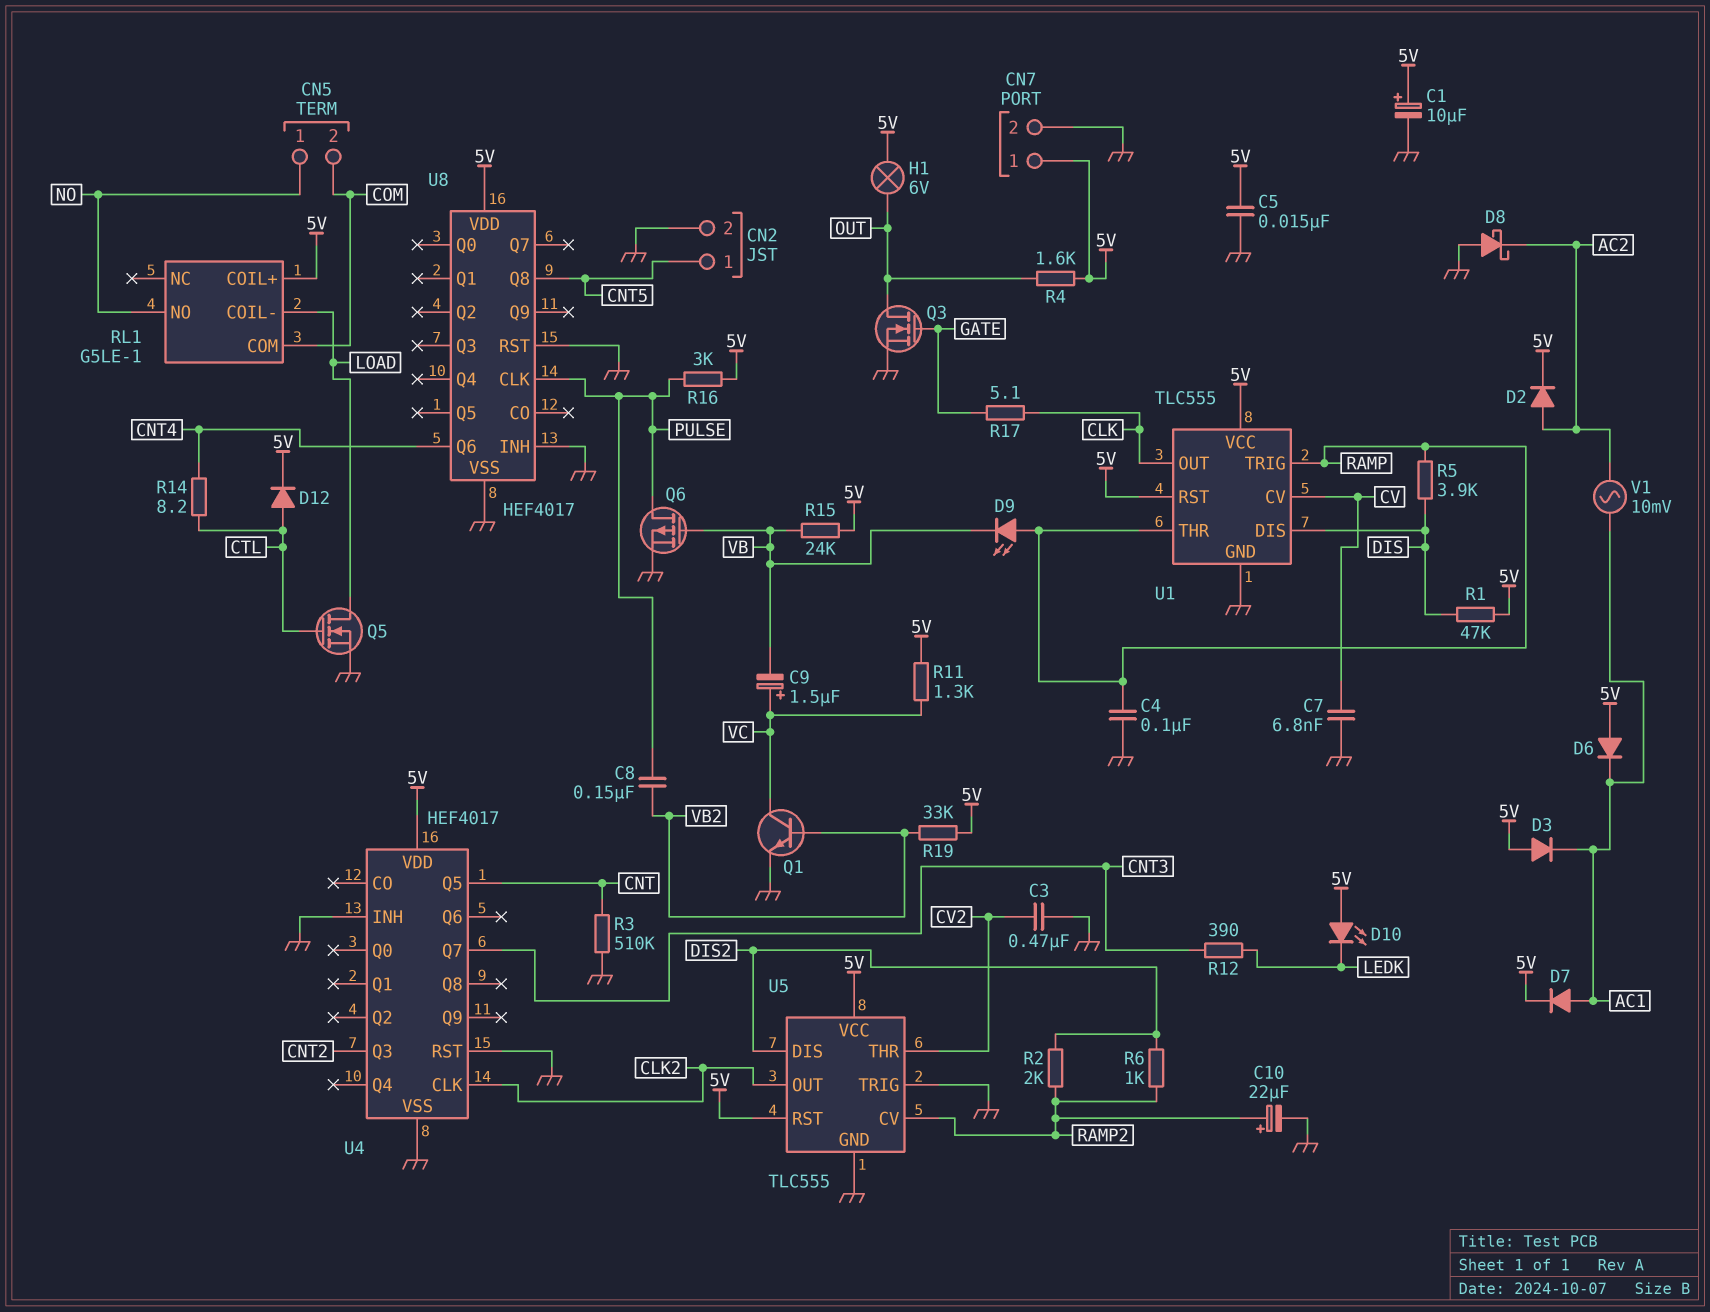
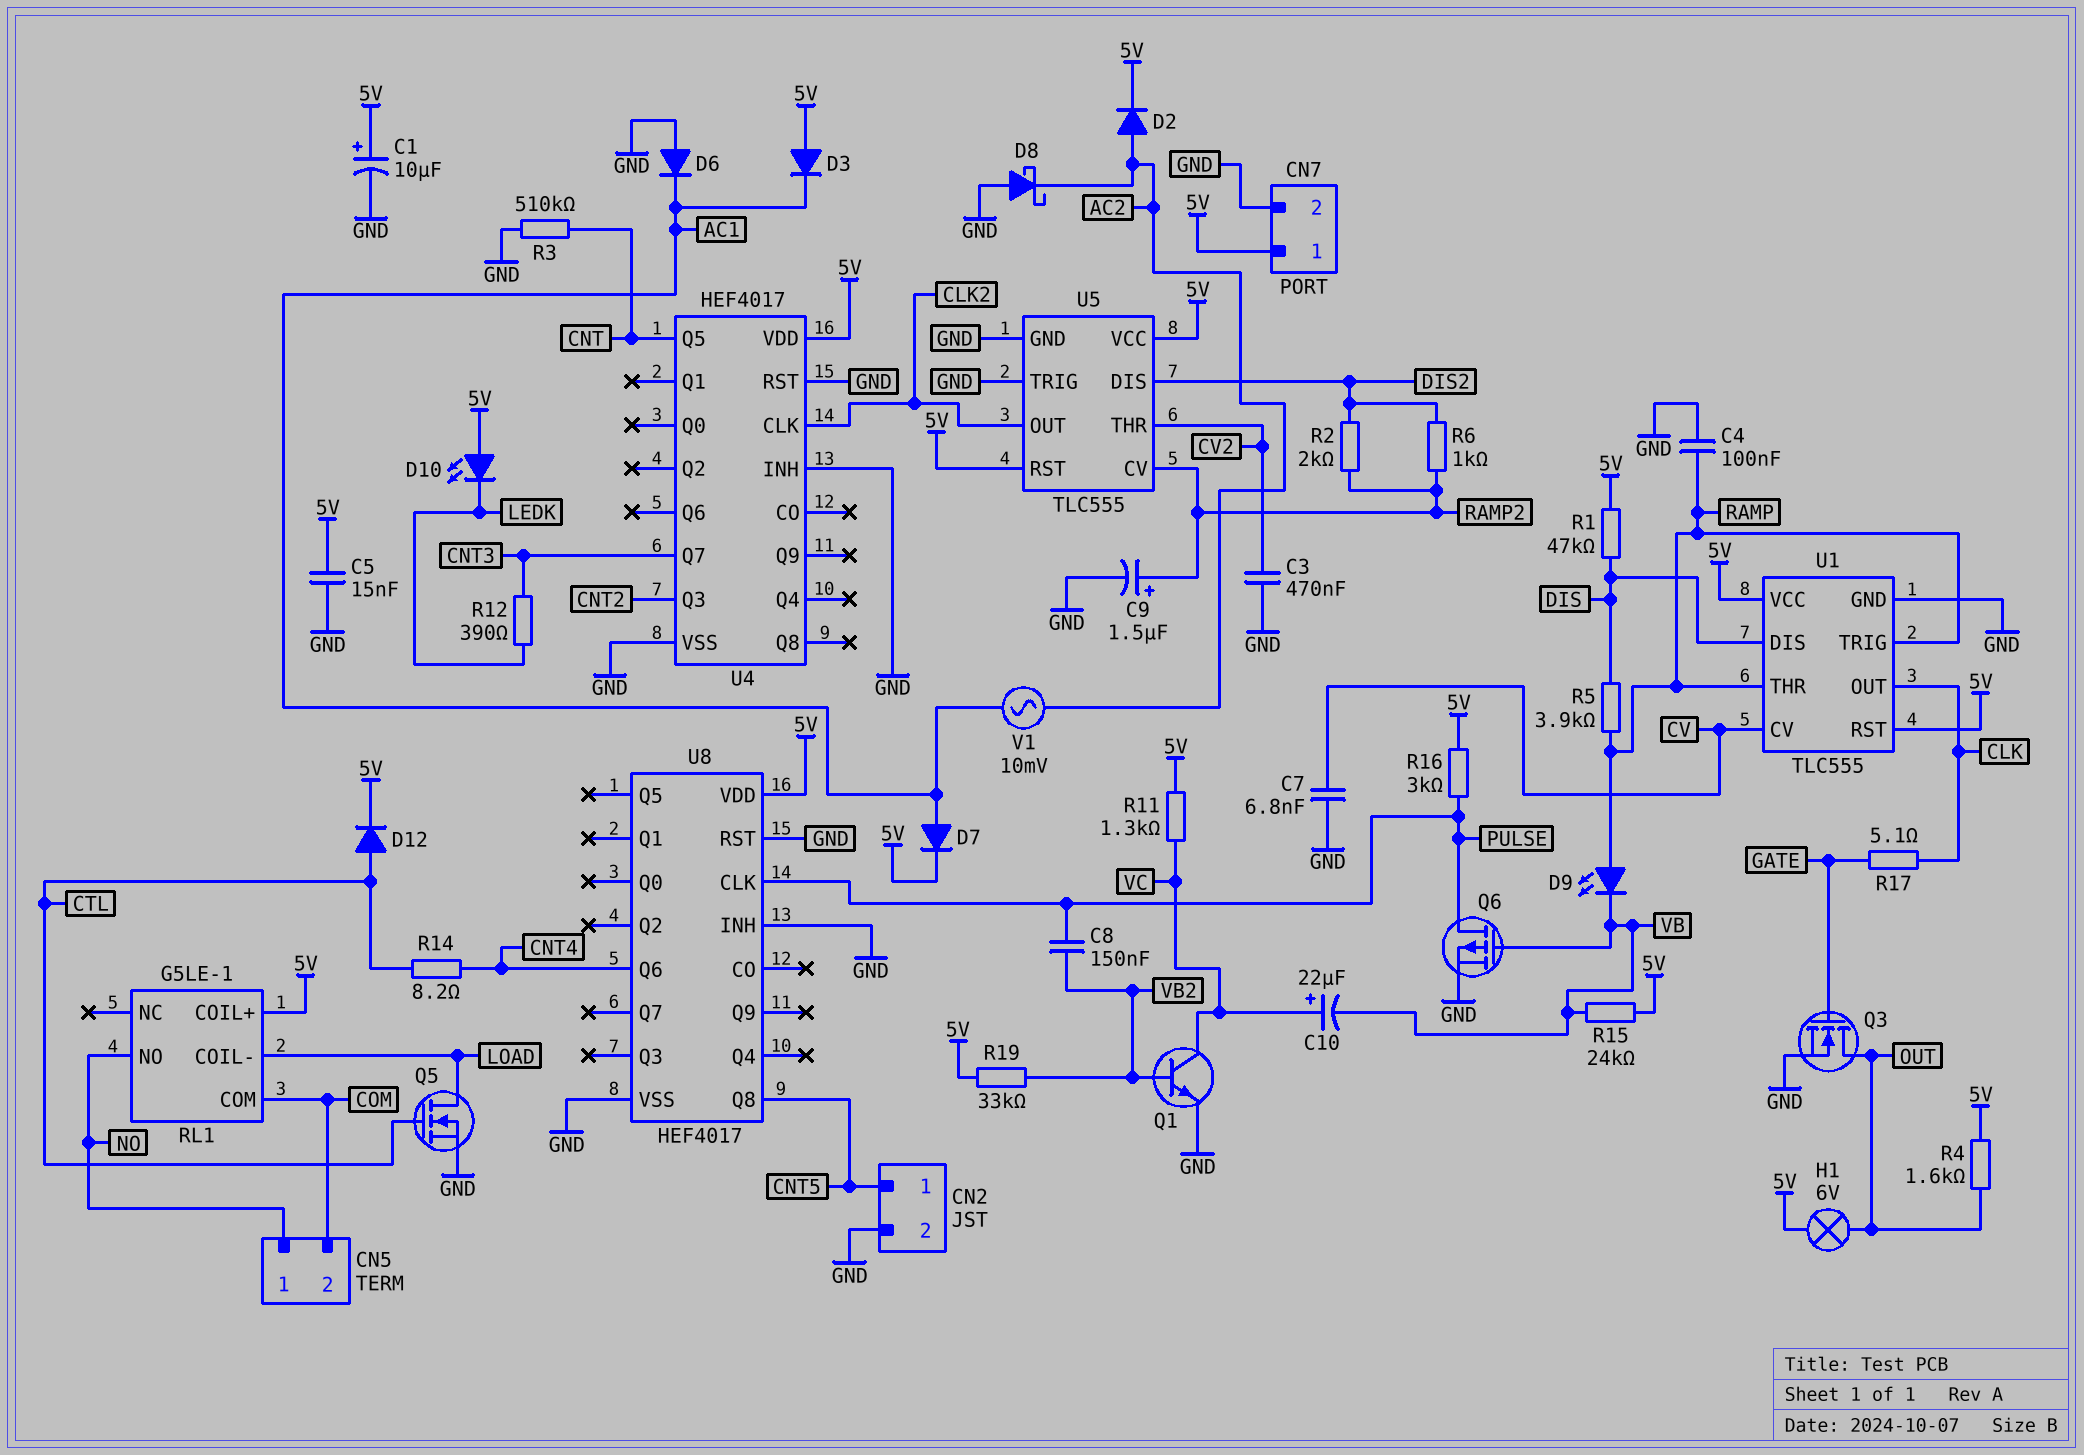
C9: 1.5uF (plus VC, minus VB) -> 1.5uF (plus RAMP2, minus GND)
C10: 22uF (plus RAMP2, minus GND) -> 22uF (plus VC, minus VB)
D6: diode (A 5V, K AC1) -> diode (A GND, K AC1)

